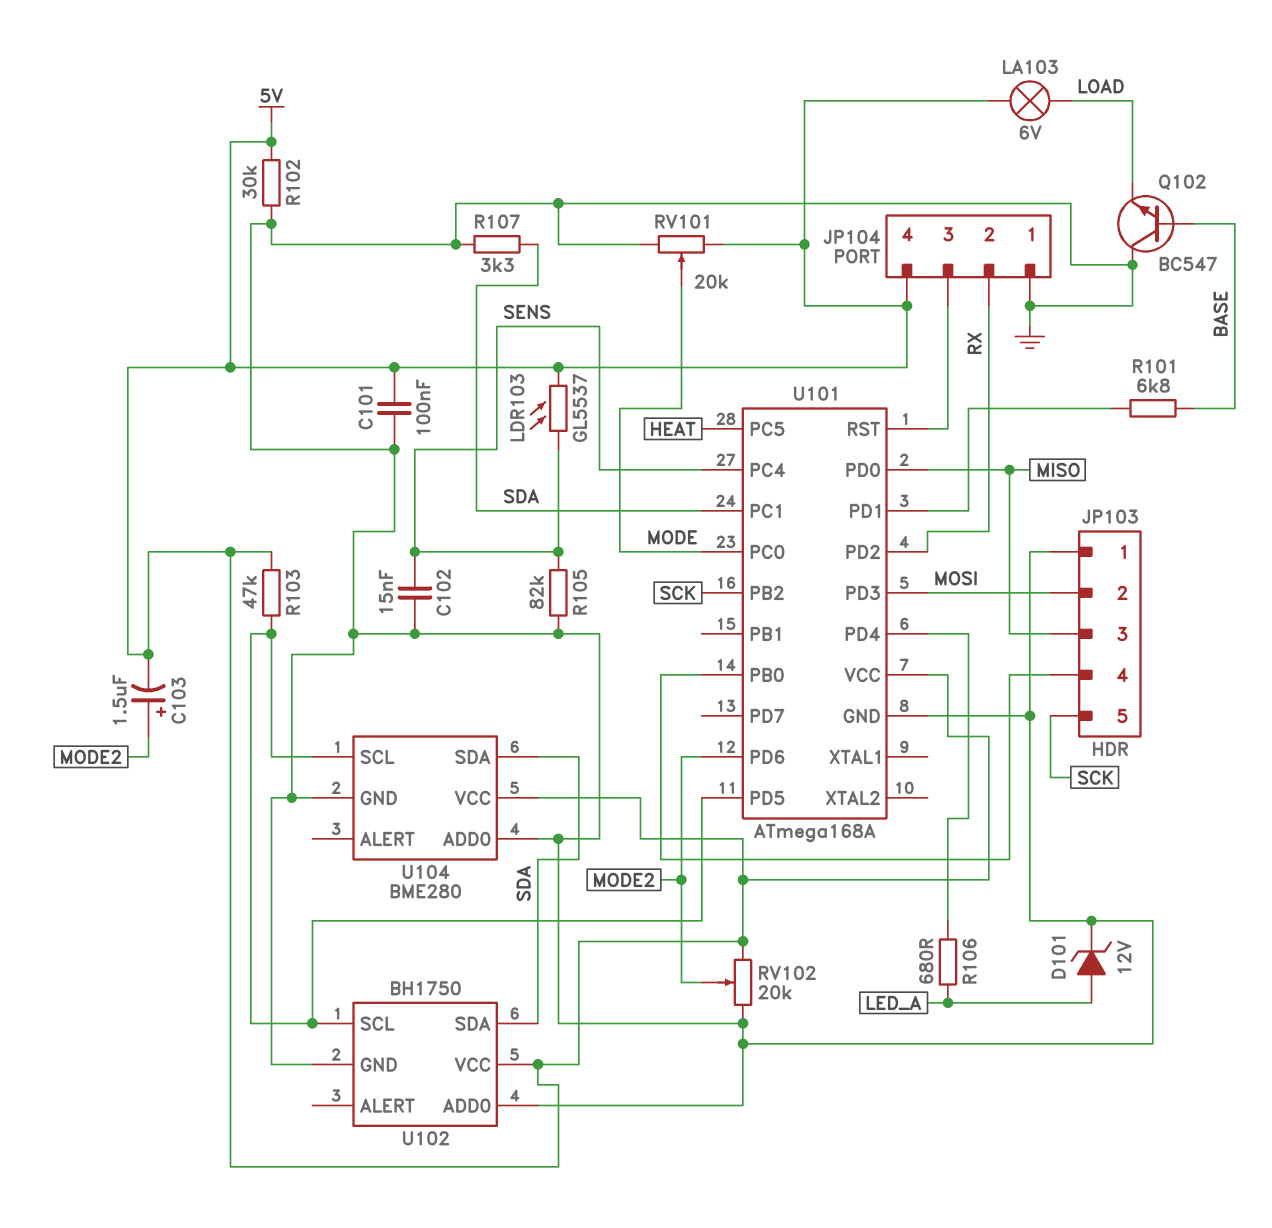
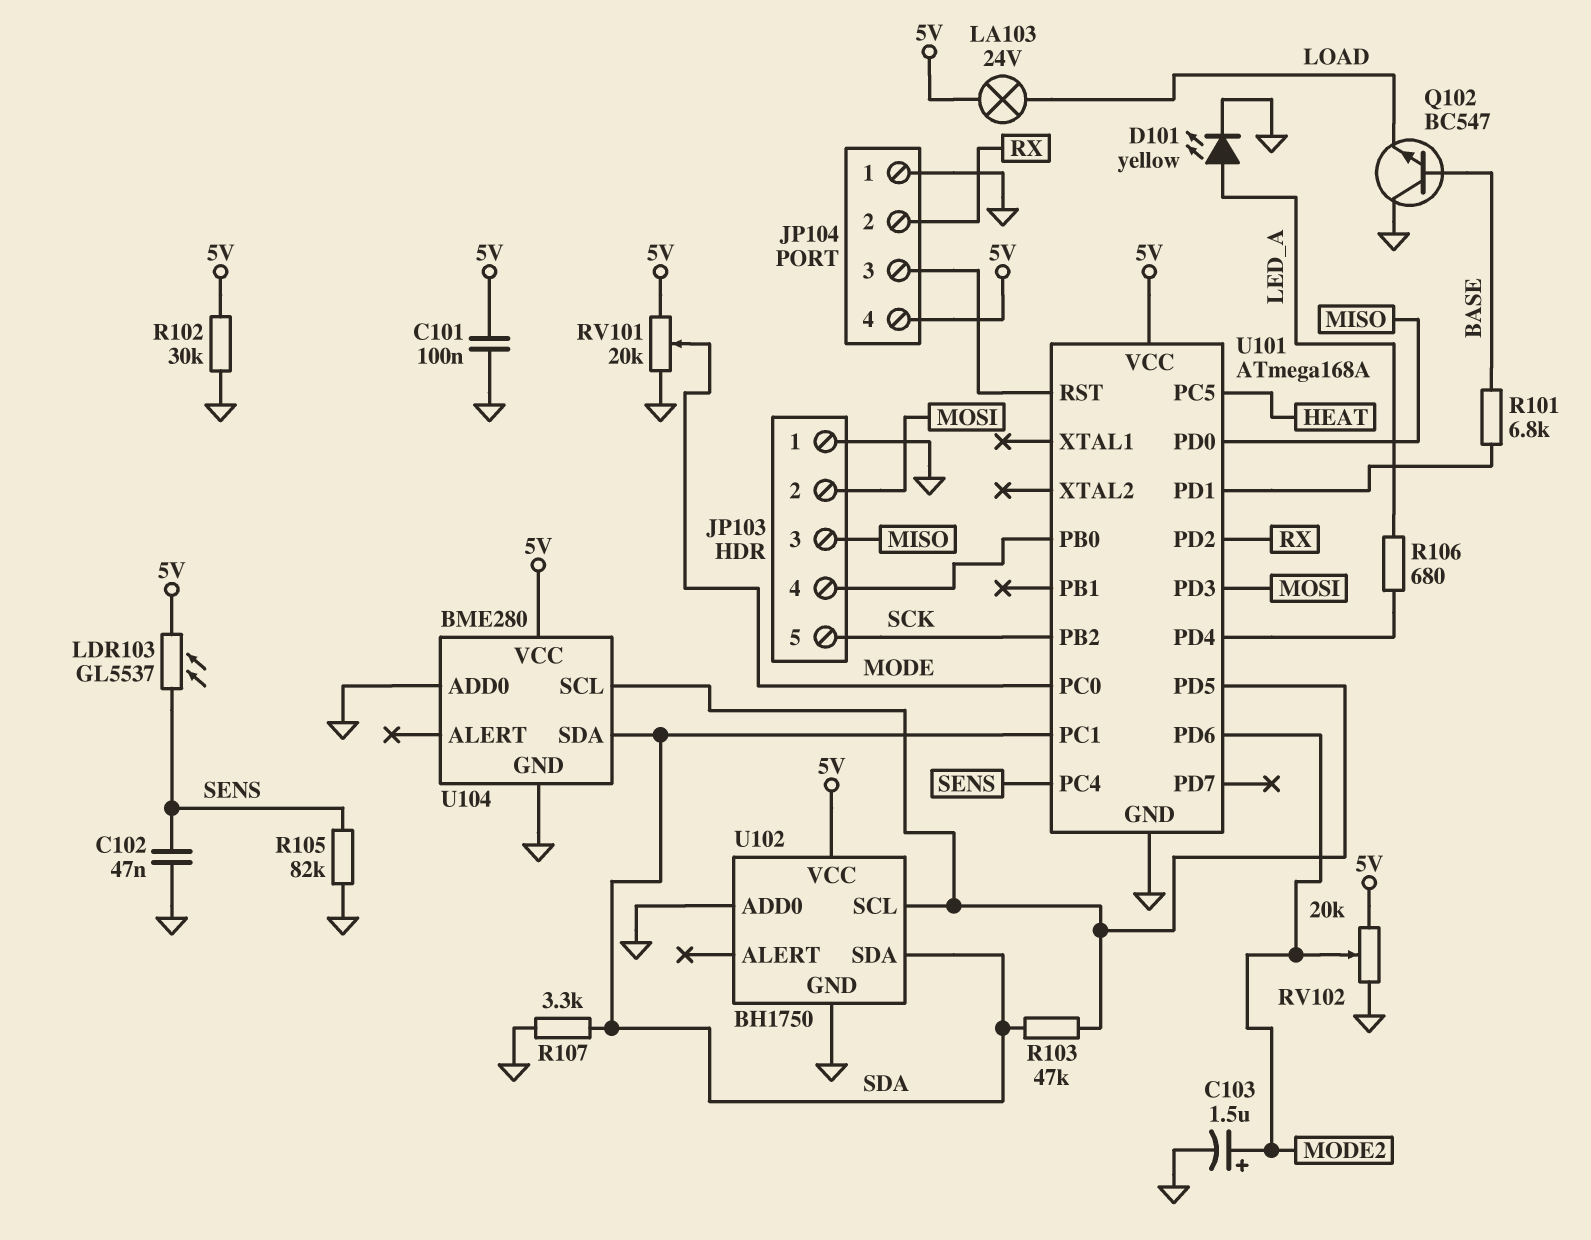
C102: 15nF (GND, SENS) -> 47nF (GND, SENS)
C103: 1.5uF (plus MODE2, minus 5V) -> 1.5uF (plus MODE2, minus GND)
D101: zener 12V (A LED_A, K GND) -> LED yellow (A LED_A, K GND)
LA103: lamp 6V (5V, LOAD) -> lamp 24V (5V, LOAD)
R103: 47k (5V, U101/PD5) -> 47k (SDA, U101/PD5)

